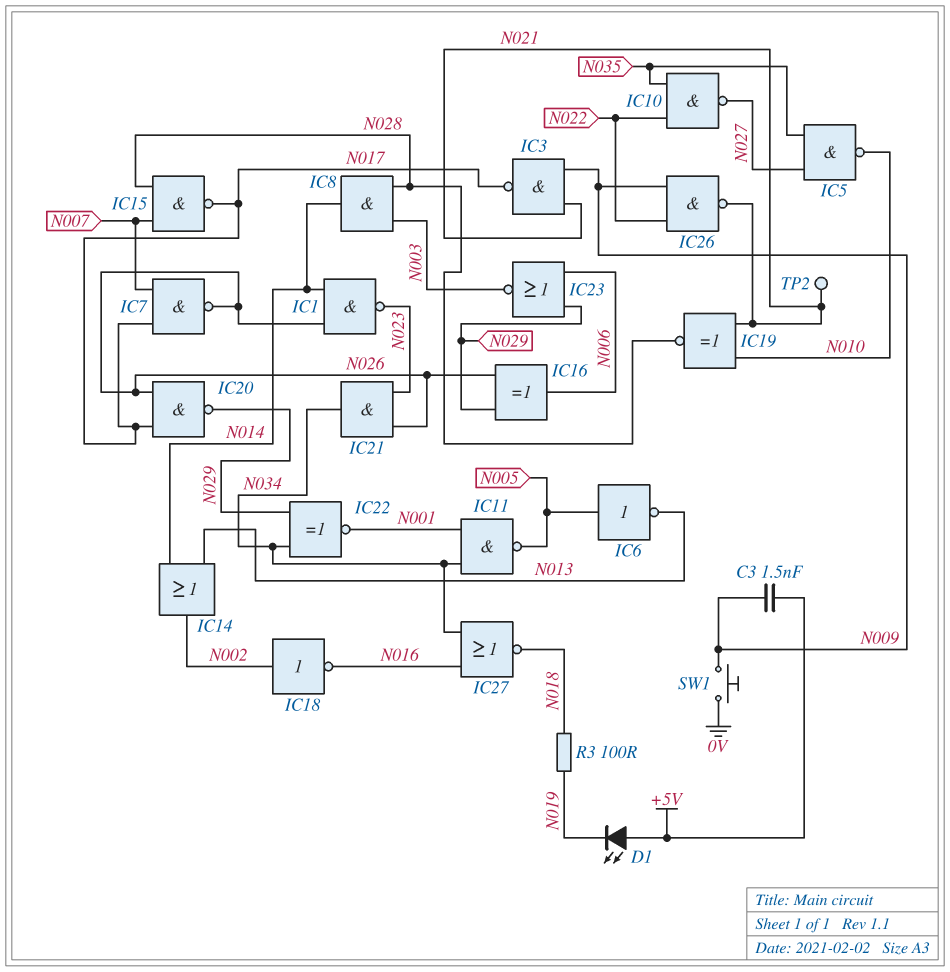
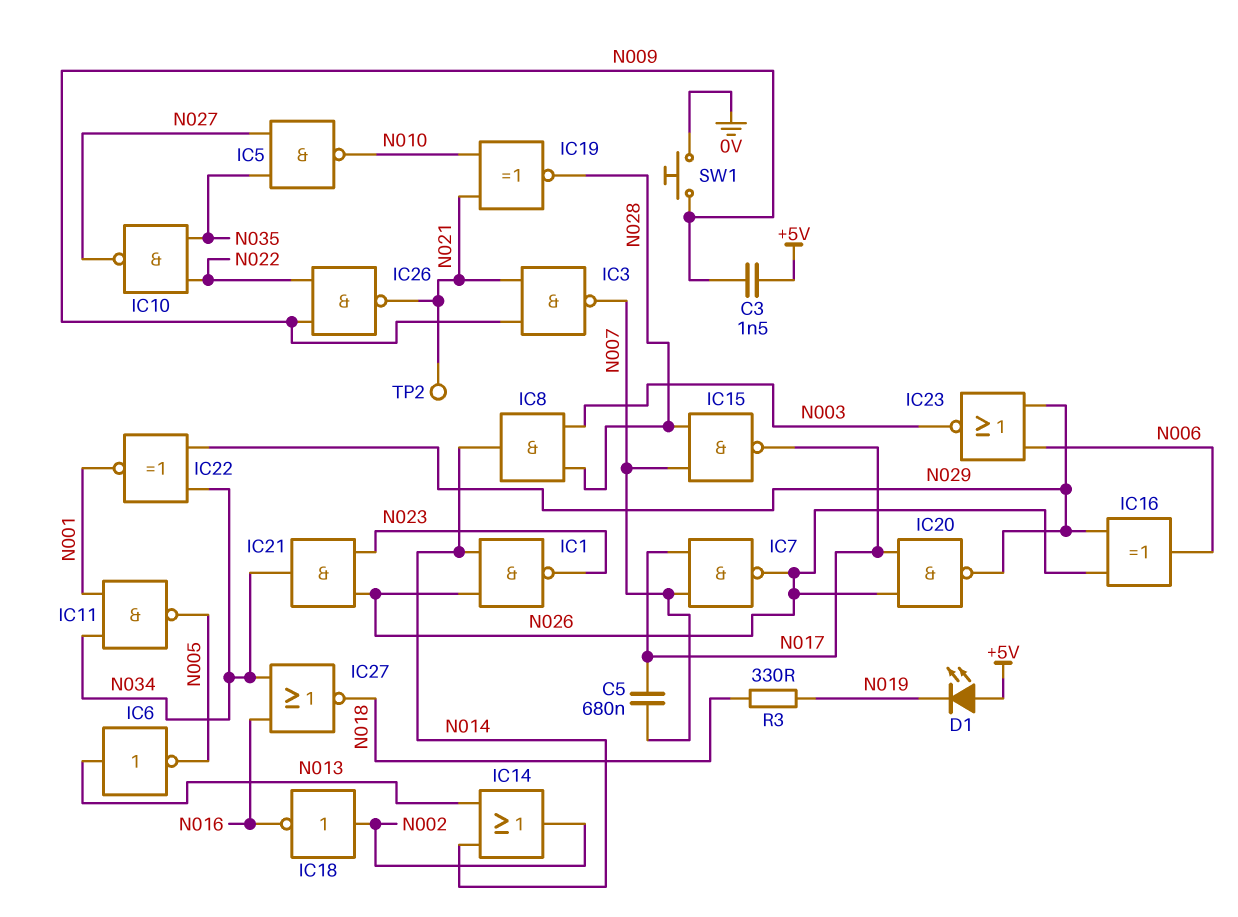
C5: none -> 680nF (N007, N017)
IC3: NAND (in N009, in N021, out N017) -> NAND (in N009, in N021, out N007)
IC6: NOT (in N005, out N013) -> NOT (in N013, out N005)
R3: 100 (N018, N019) -> 330 (N018, N019)

